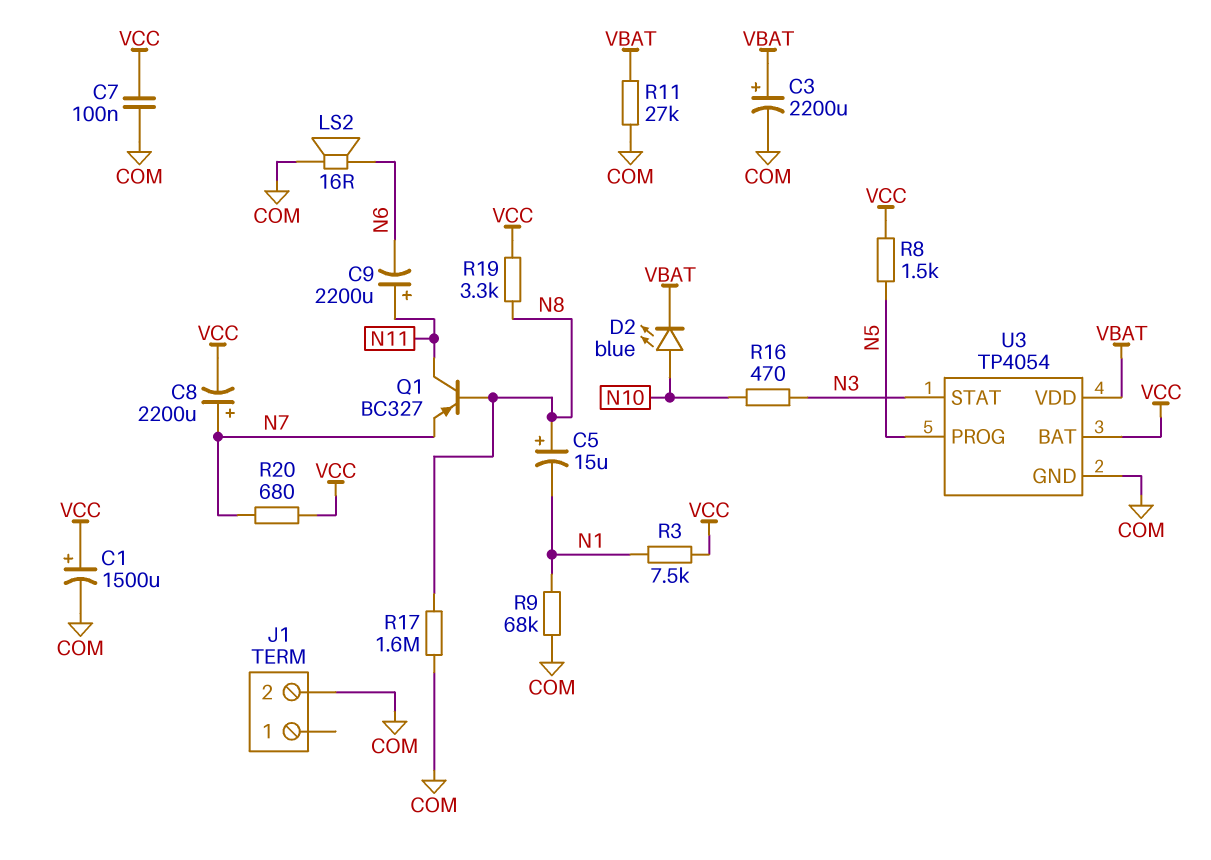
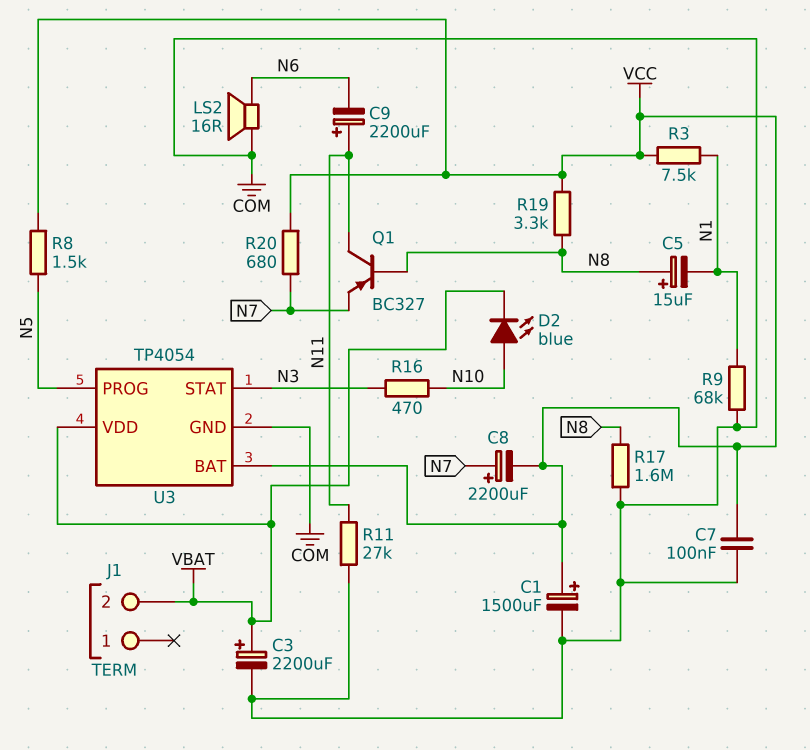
J1 pin 2: COM -> VBAT
R11: 27k (COM, VBAT) -> 27k (COM, N11)

